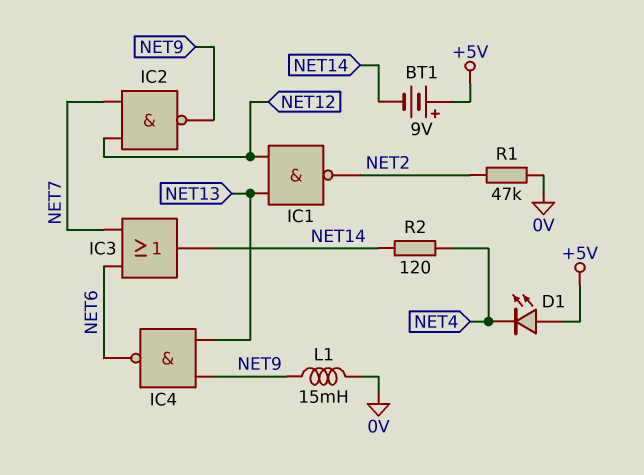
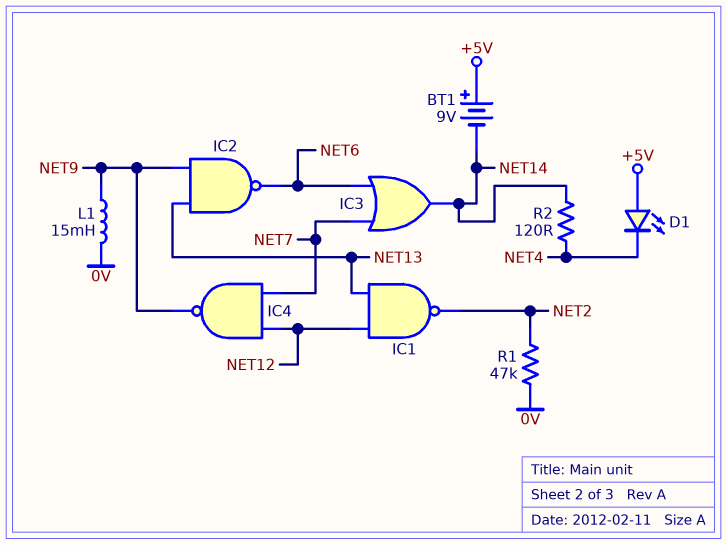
IC2: NAND (in NET7, in NET12, out NET9) -> NAND (in NET9, in NET13, out NET6)
IC4: NAND (in NET9, in NET13, out NET6) -> NAND (in NET7, in NET12, out NET9)

